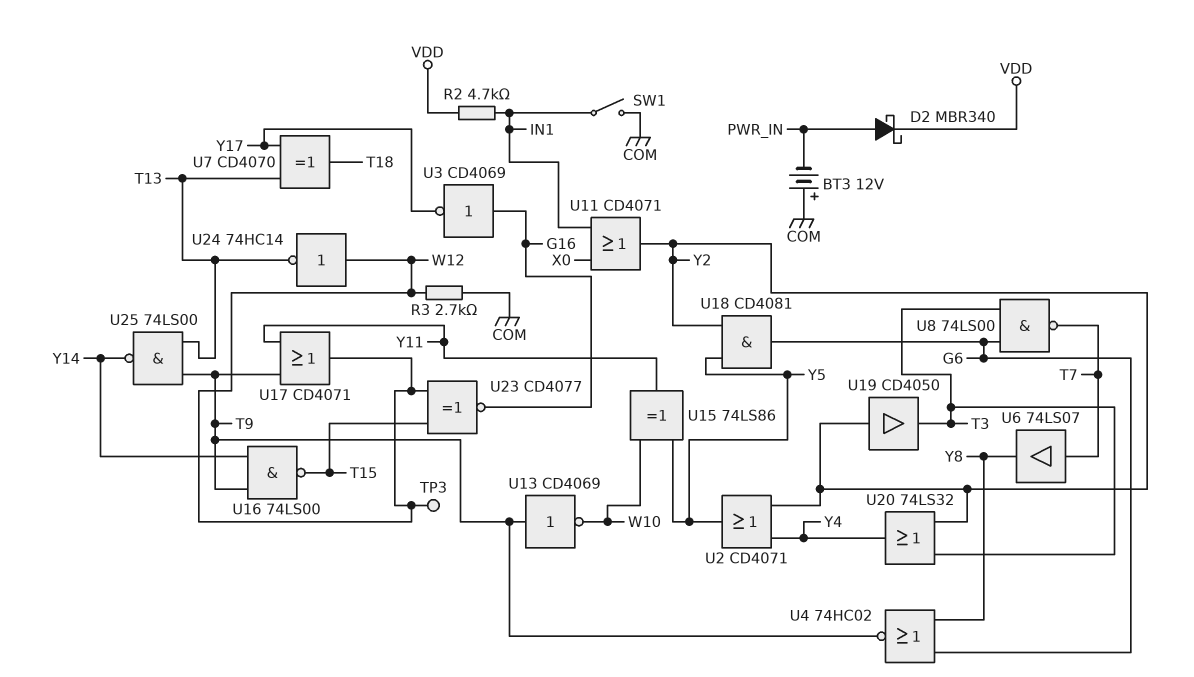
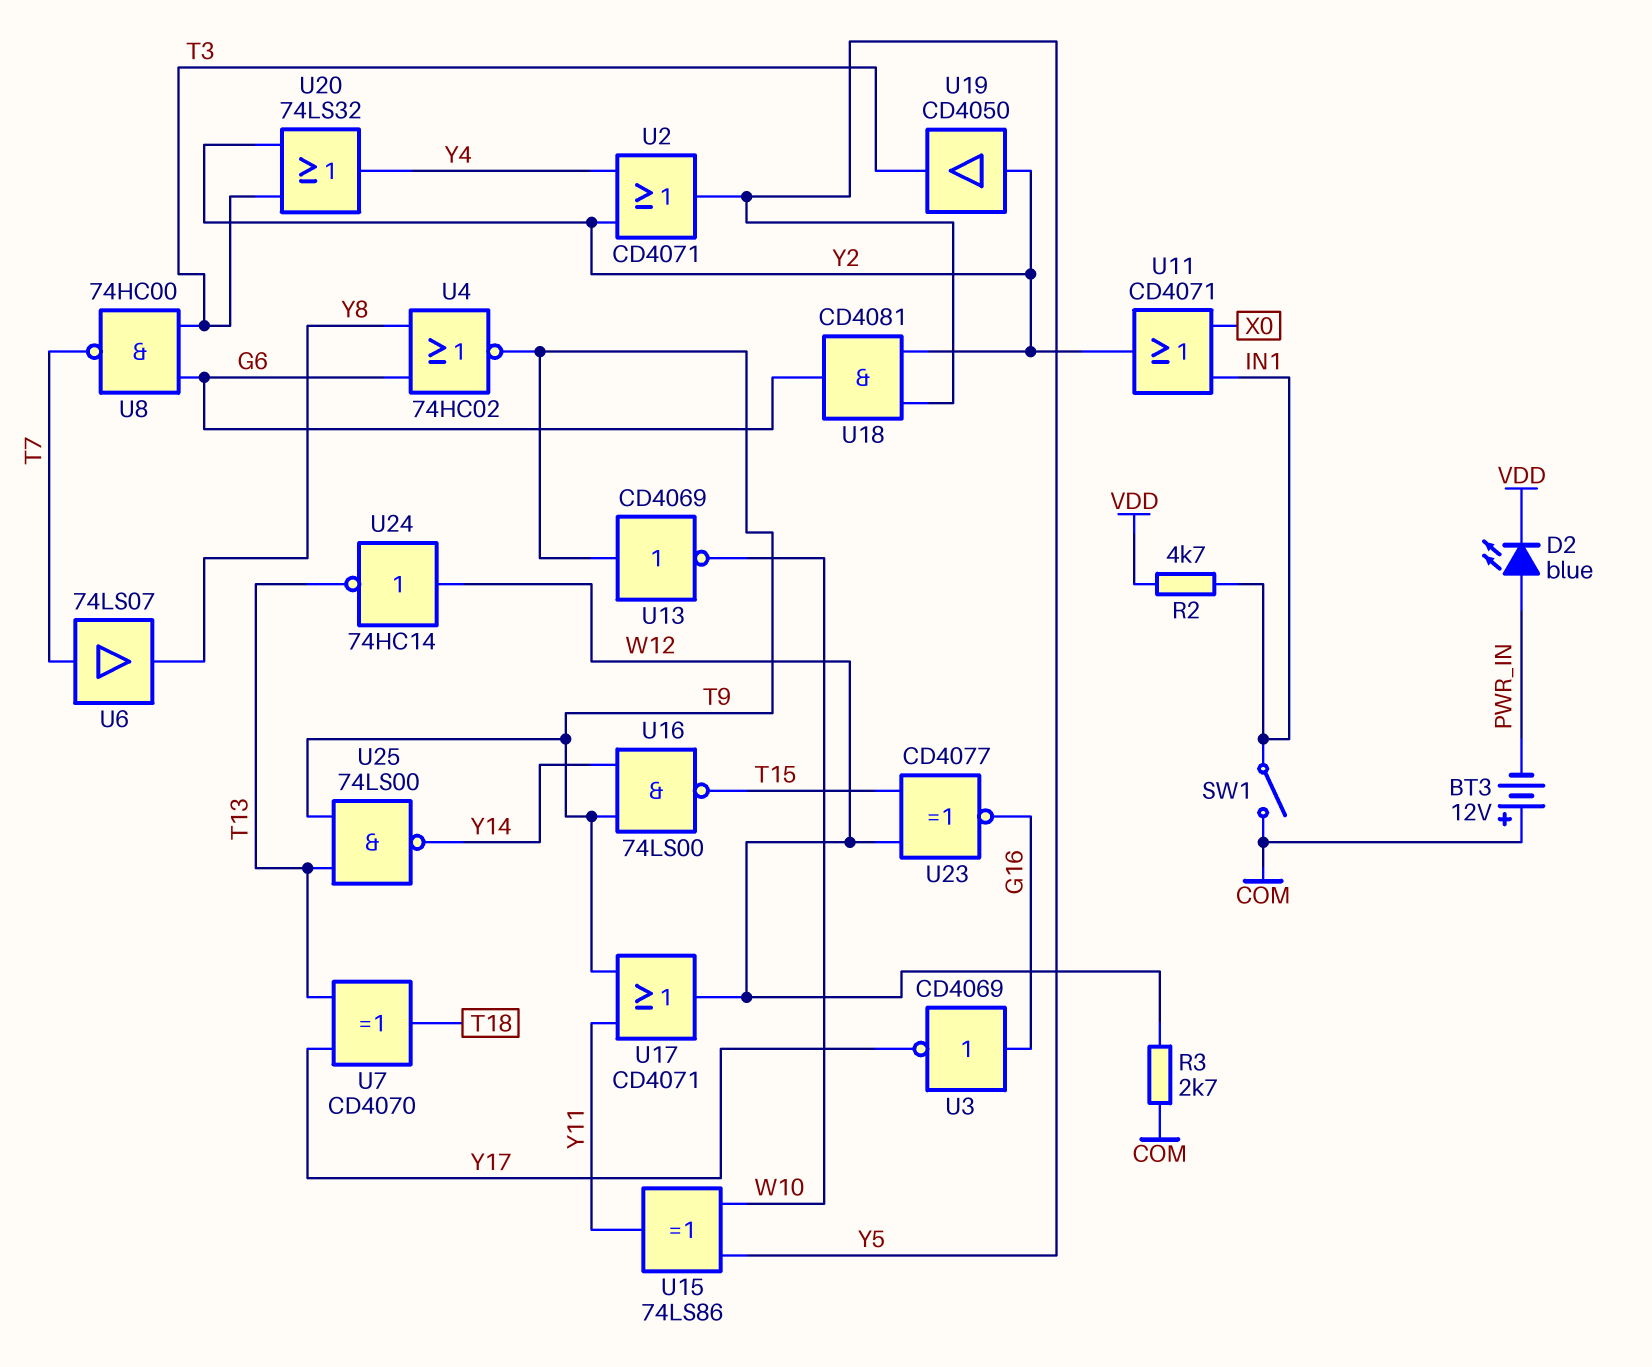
D2: schottky MBR340 (A PWR_IN, K VDD) -> LED blue (A PWR_IN, K VDD)
TP3: test point (W12) -> none
U8: NAND 74LS00 (in G6, in T3, out T7) -> NAND 74HC00 (in G6, in T3, out T7)

